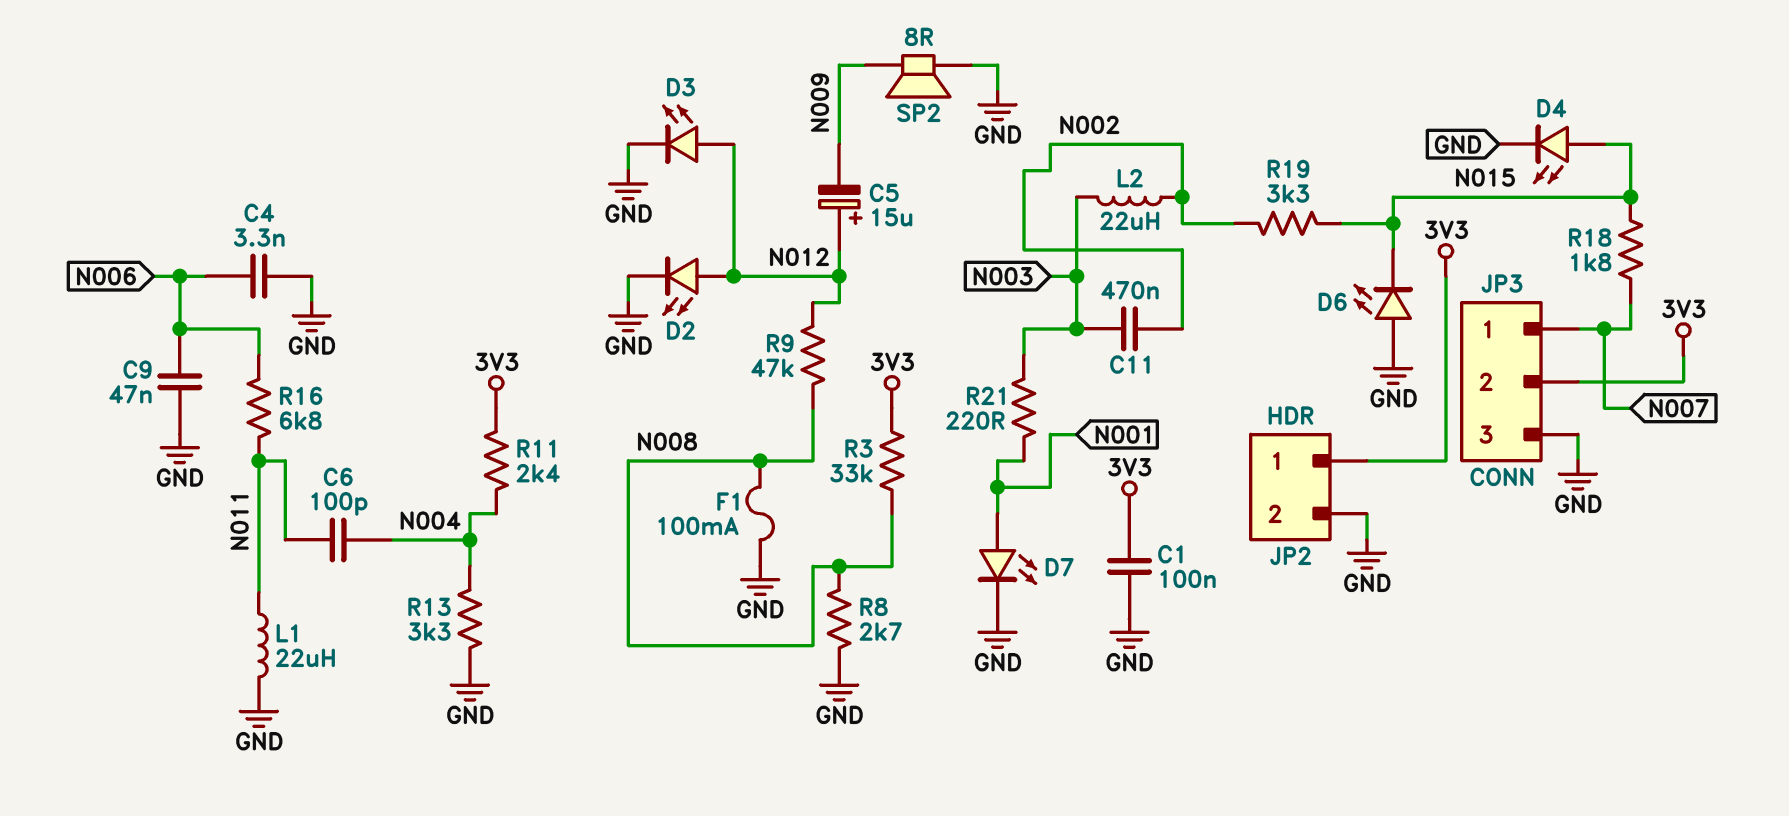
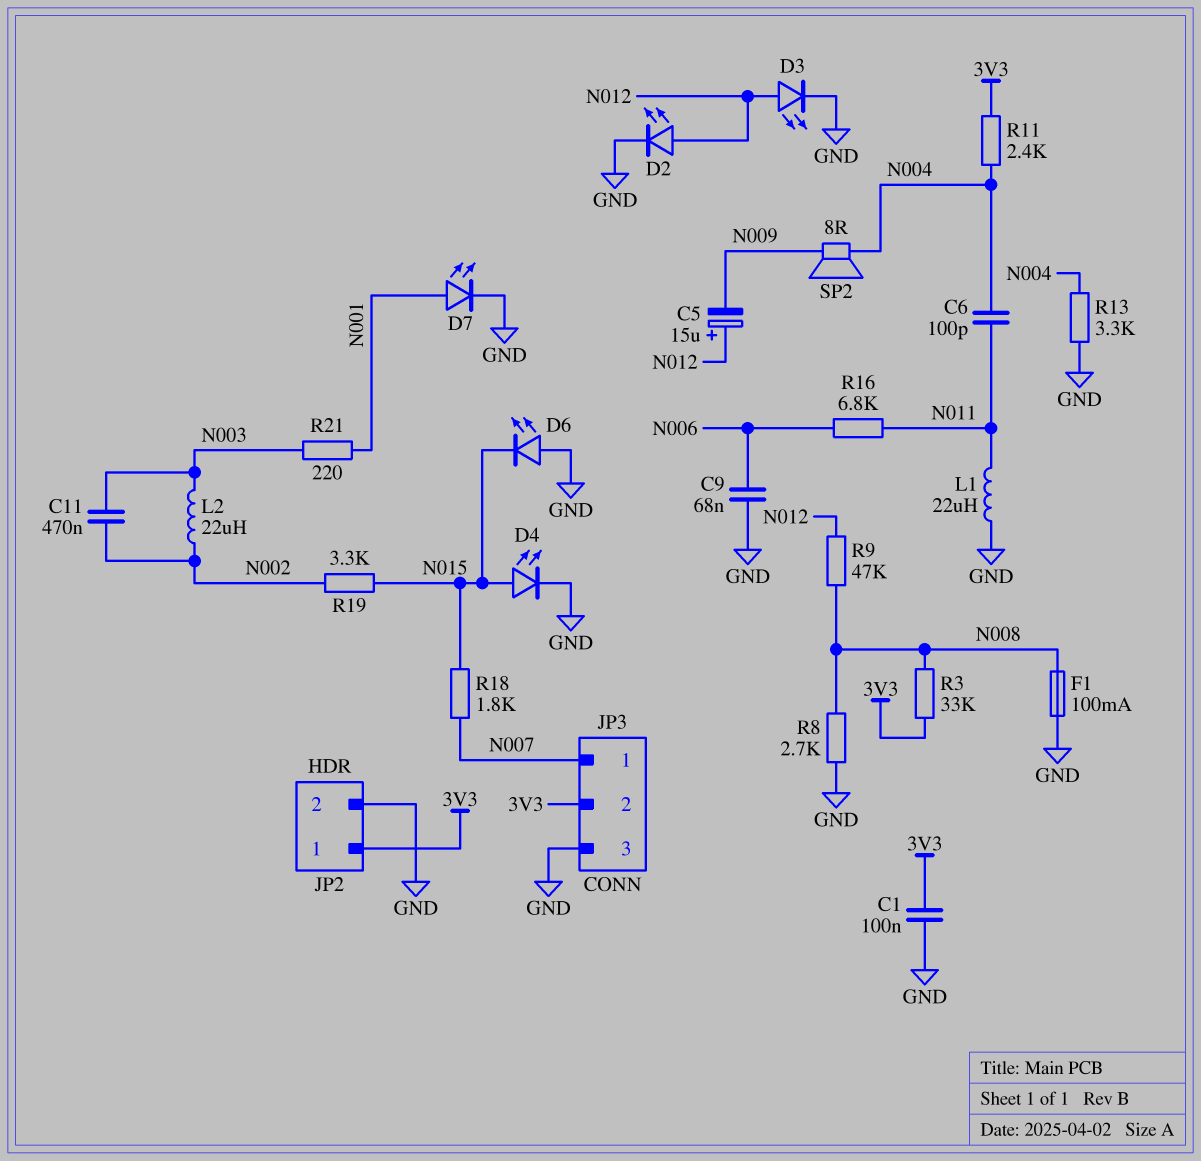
C4: 3.3nF (GND, N006) -> none
C9: 47nF (GND, N006) -> 68nF (GND, N006)
SP2: speaker 8R (GND, N009) -> speaker 8R (N004, N009)

